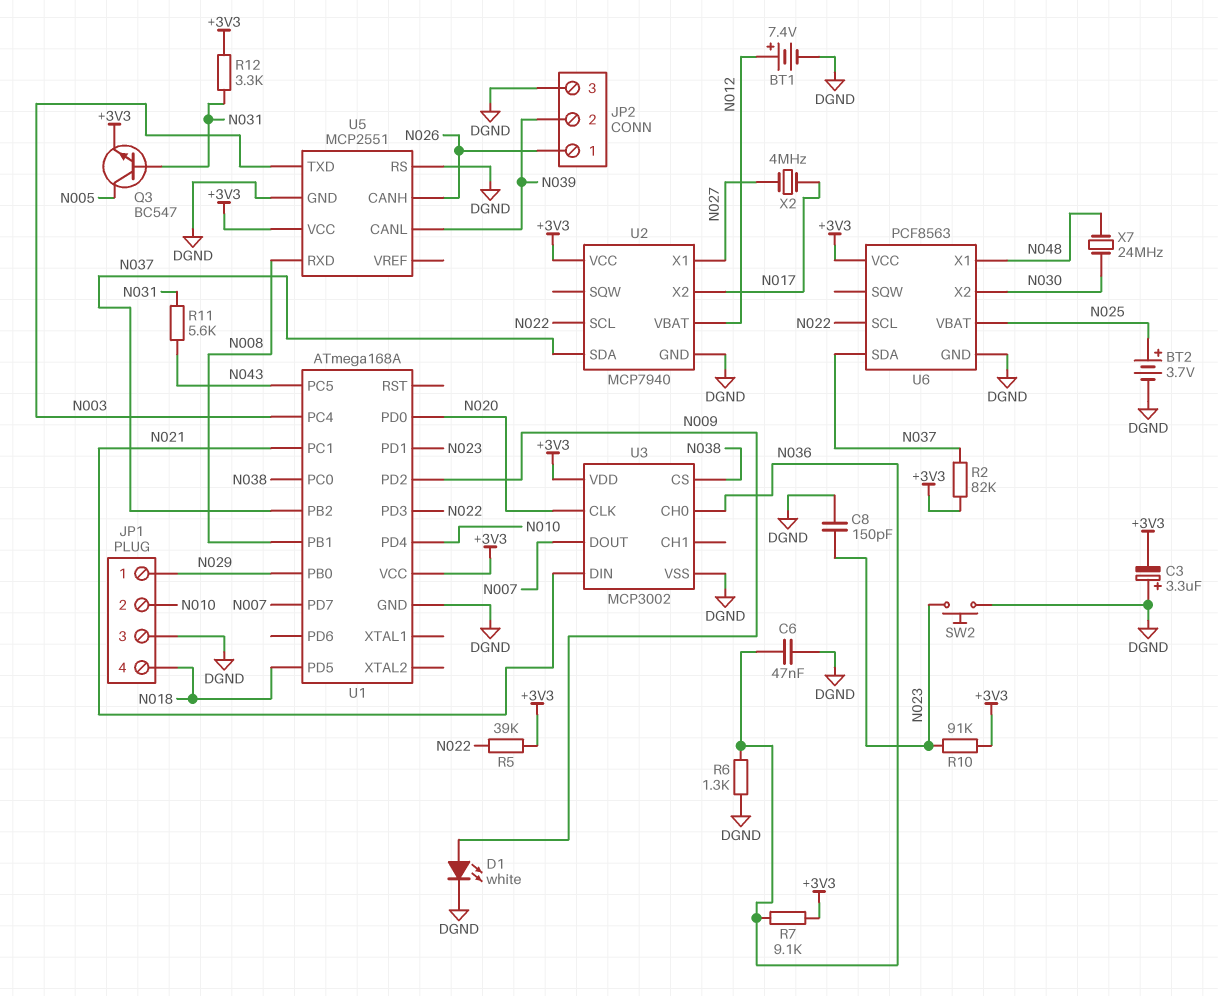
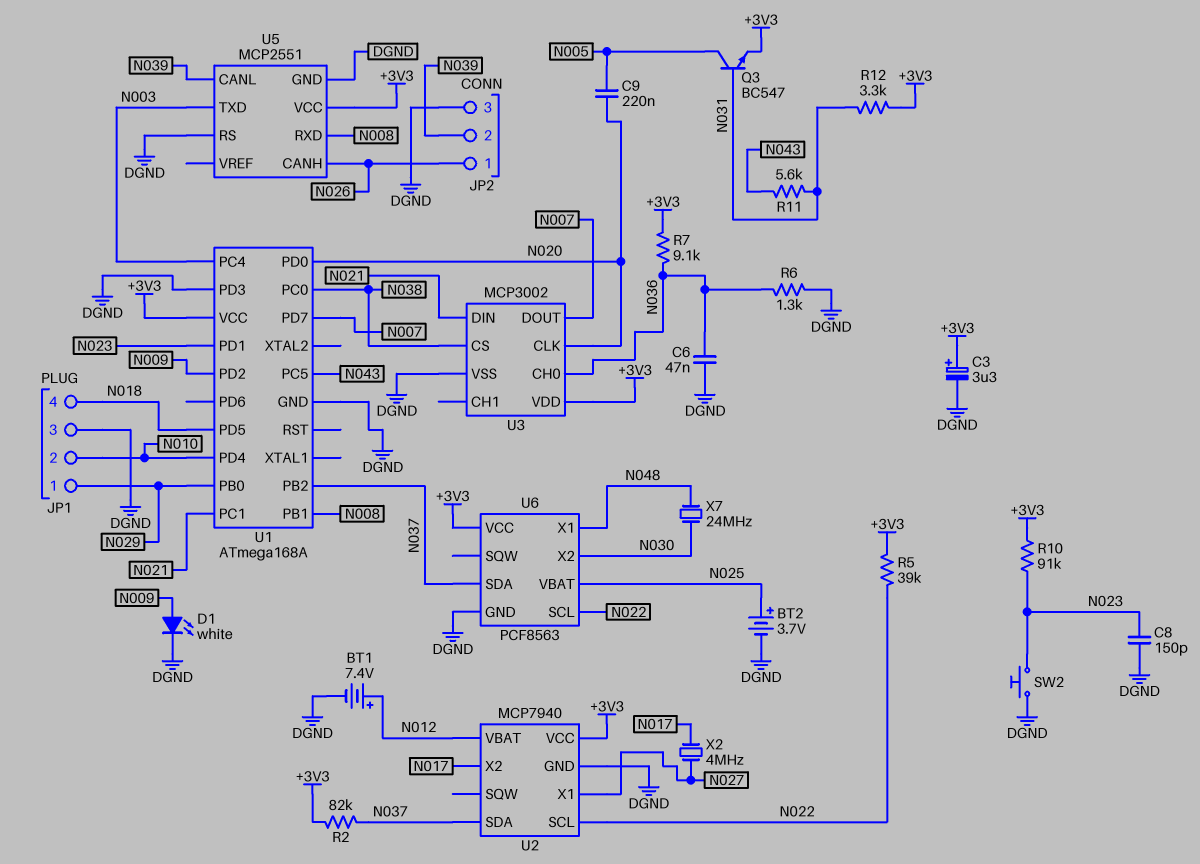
C3: 3.3uF (plus DGND, minus +3V3) -> 3.3uF (plus +3V3, minus DGND)
C9: none -> 220nF (N005, N020)
U1 pin PD3: N022 -> DGND

